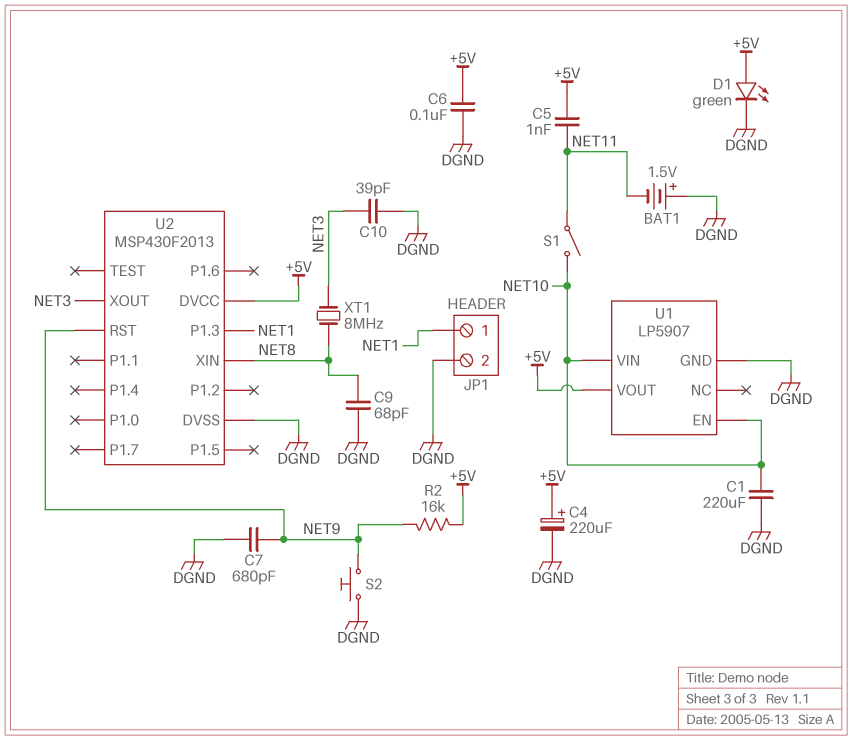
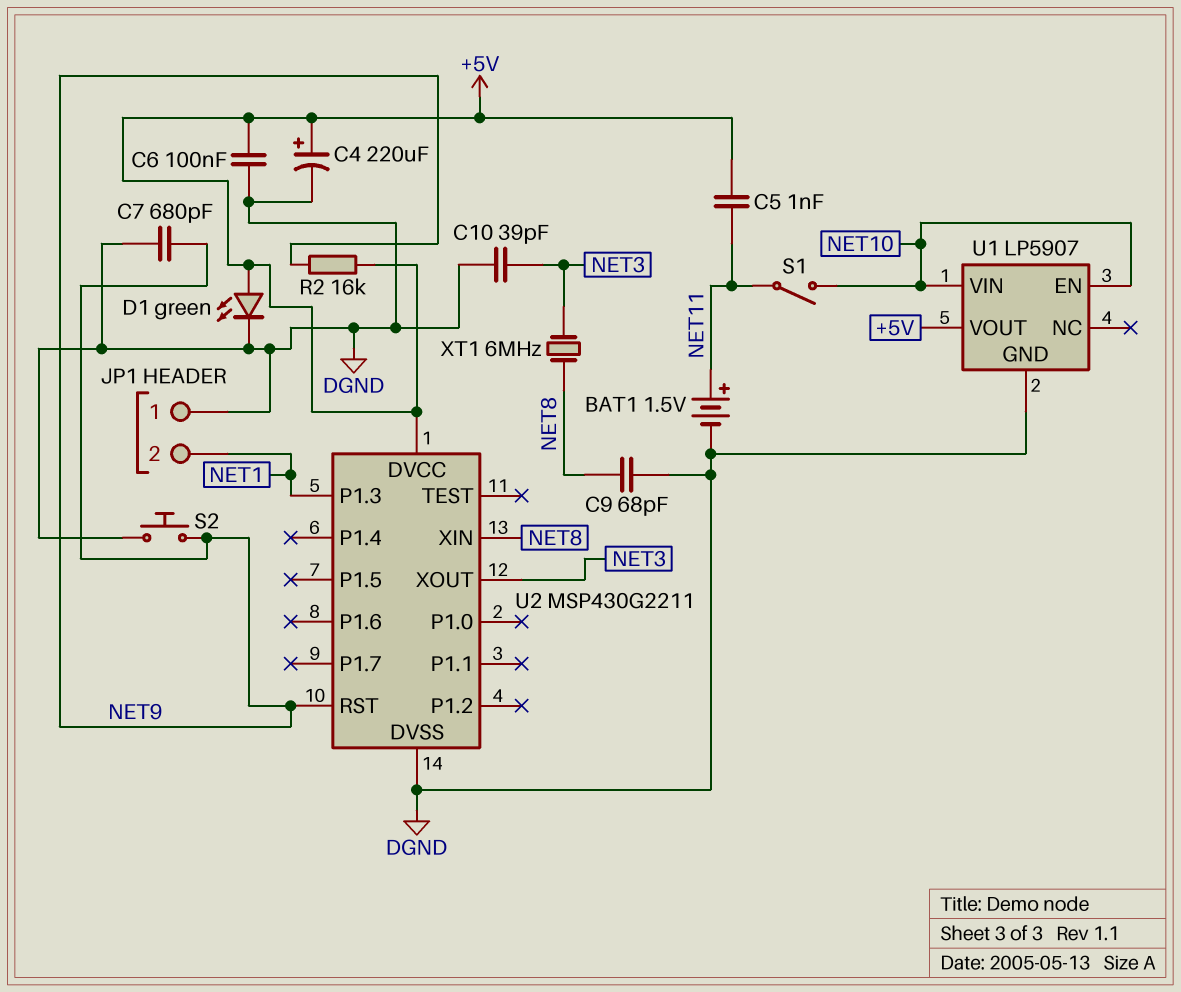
BAT1: 1.5V (plus DGND, minus NET11) -> 1.5V (plus NET11, minus DGND)
C1: 220uF (DGND, NET10) -> none
JP1 pin 1: NET1 -> DGND
JP1 pin 2: DGND -> NET1
U2: MSP430F2013 -> MSP430G2211
XT1: 8MHz (NET3, NET8) -> 6MHz (NET3, NET8)

